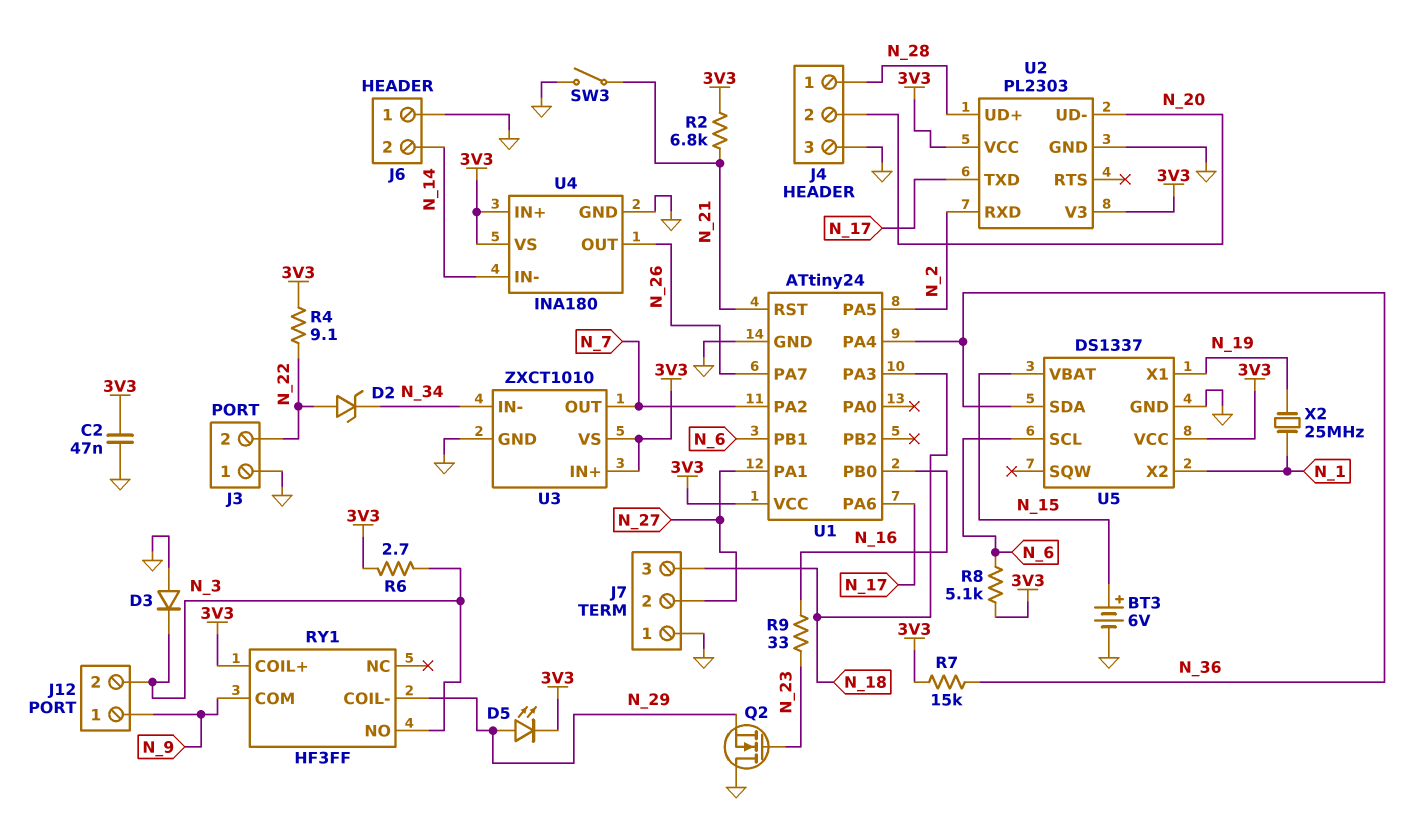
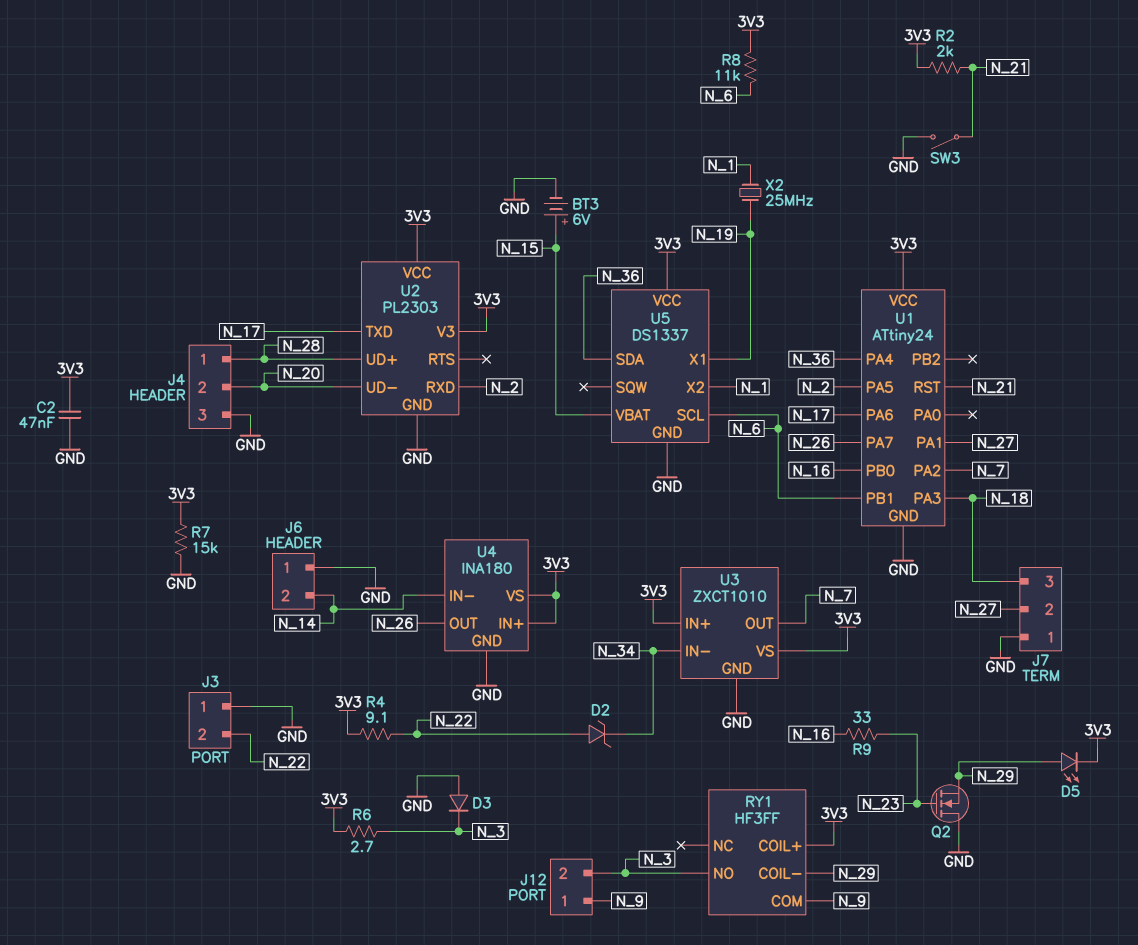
R2: 6.8k (3V3, N_21) -> 2k (3V3, N_21)
R7: 15k (3V3, N_36) -> 15k (3V3, GND)
R8: 5.1k (3V3, N_6) -> 11k (3V3, N_6)

